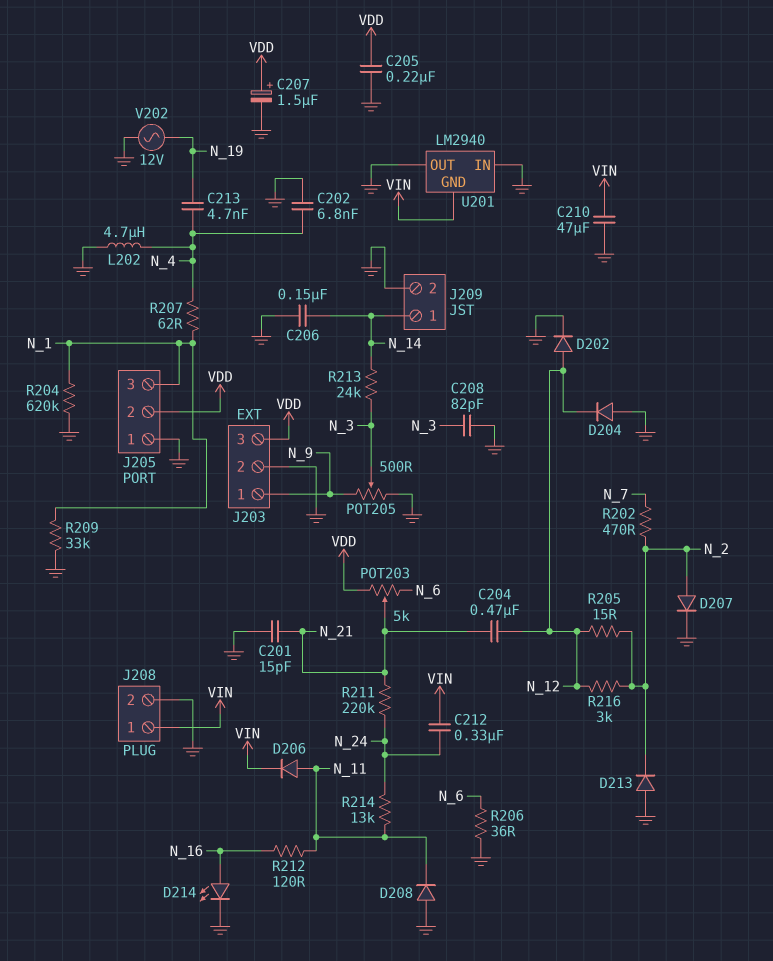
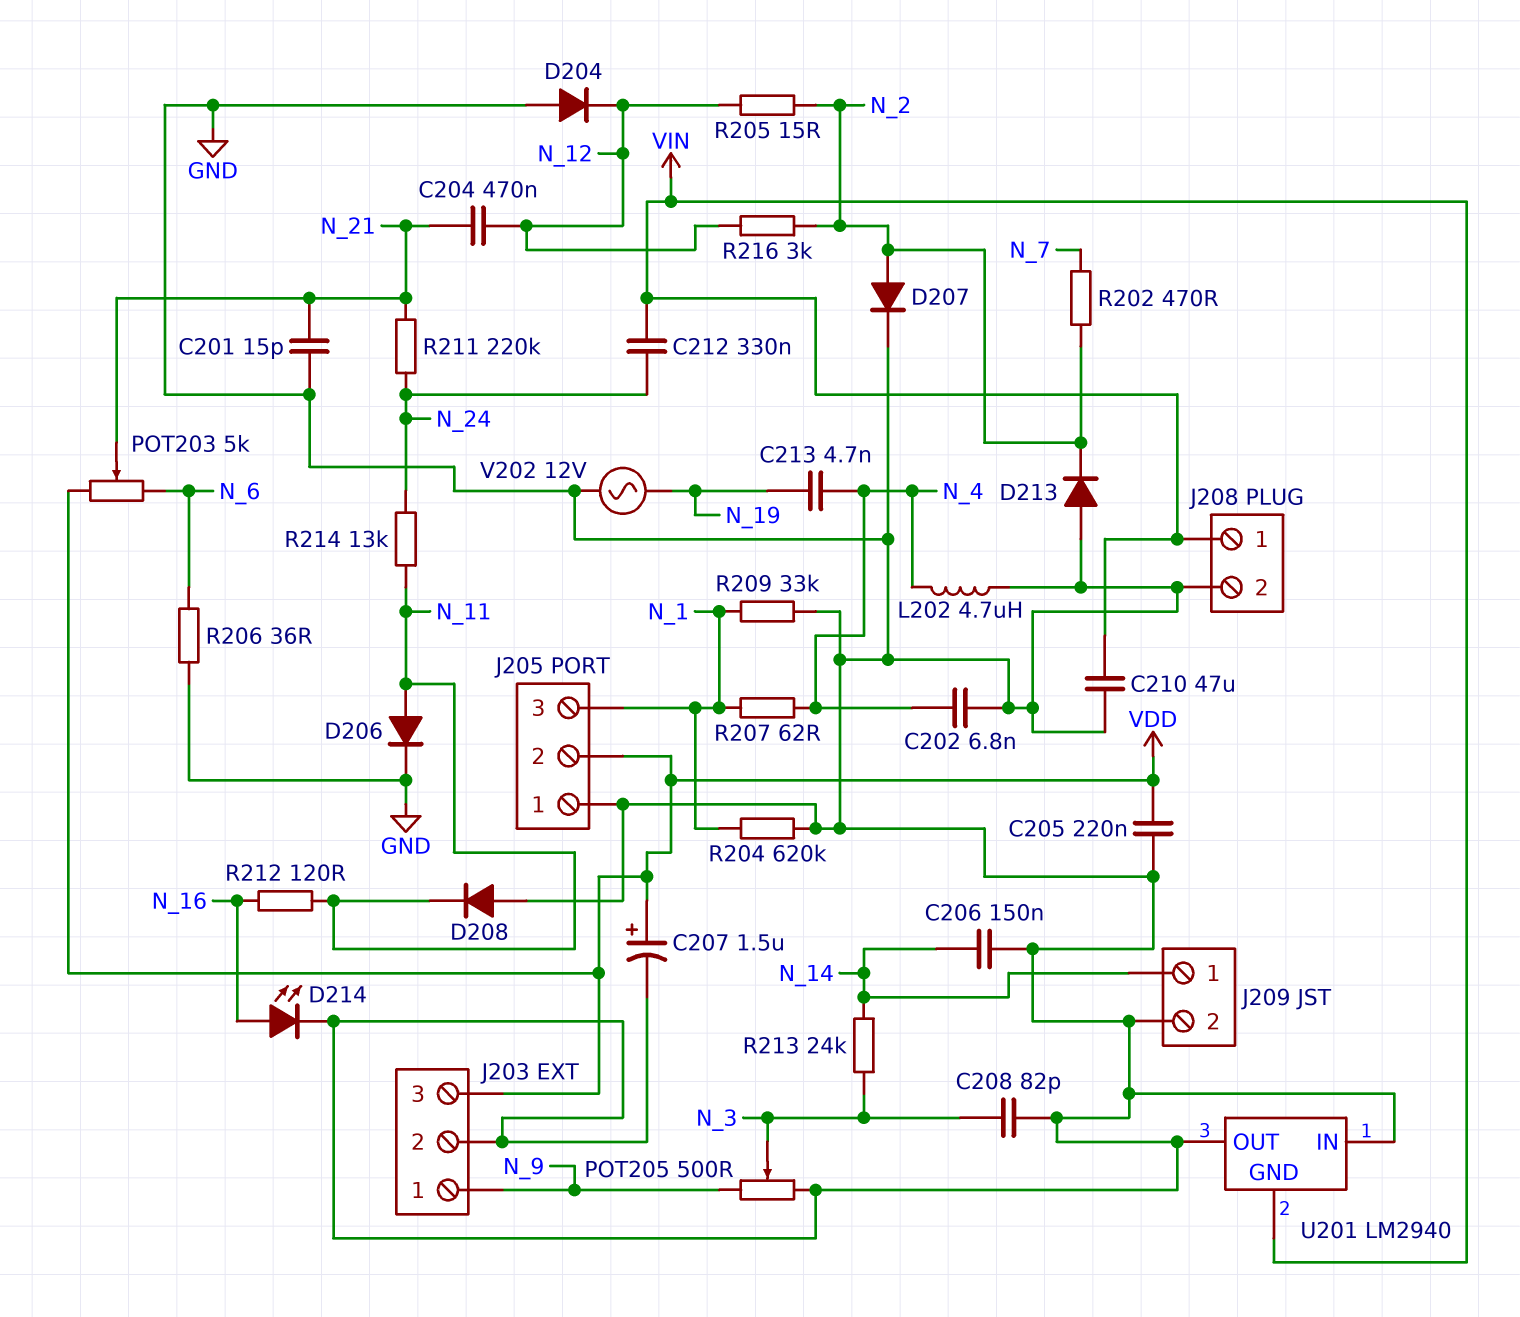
D202: diode (A N_12, K GND) -> none
D206: diode (A N_11, K VIN) -> diode (A N_11, K GND)

